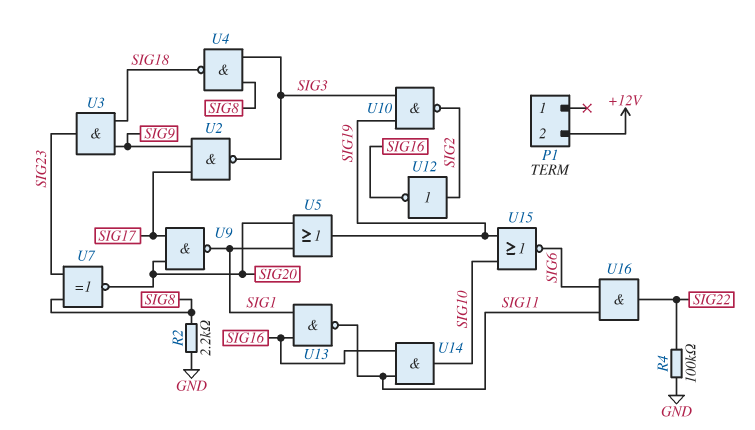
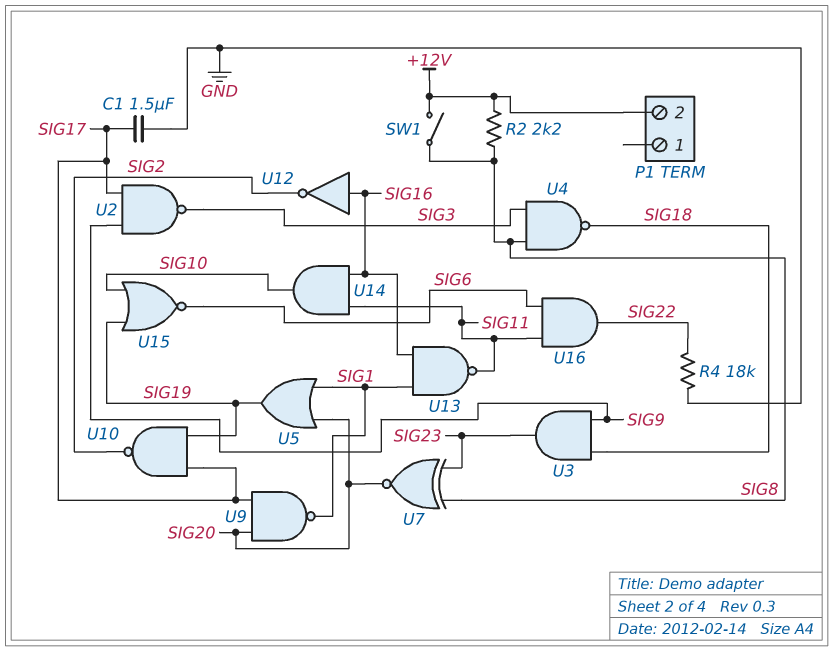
C1: none -> 1.5uF (GND, SIG17)
R2: 2.2k (GND, SIG8) -> 2.2k (+12V, SIG8)
R4: 100k (GND, SIG22) -> 18k (GND, SIG22)
SW1: none -> switch (+12V, SIG8)
U10: NAND (in SIG3, in SIG19, out SIG2) -> NAND (in SIG17, in SIG19, out SIG2)
U12: NOT (in SIG2, out SIG16) -> NOT (in SIG16, out SIG2)

